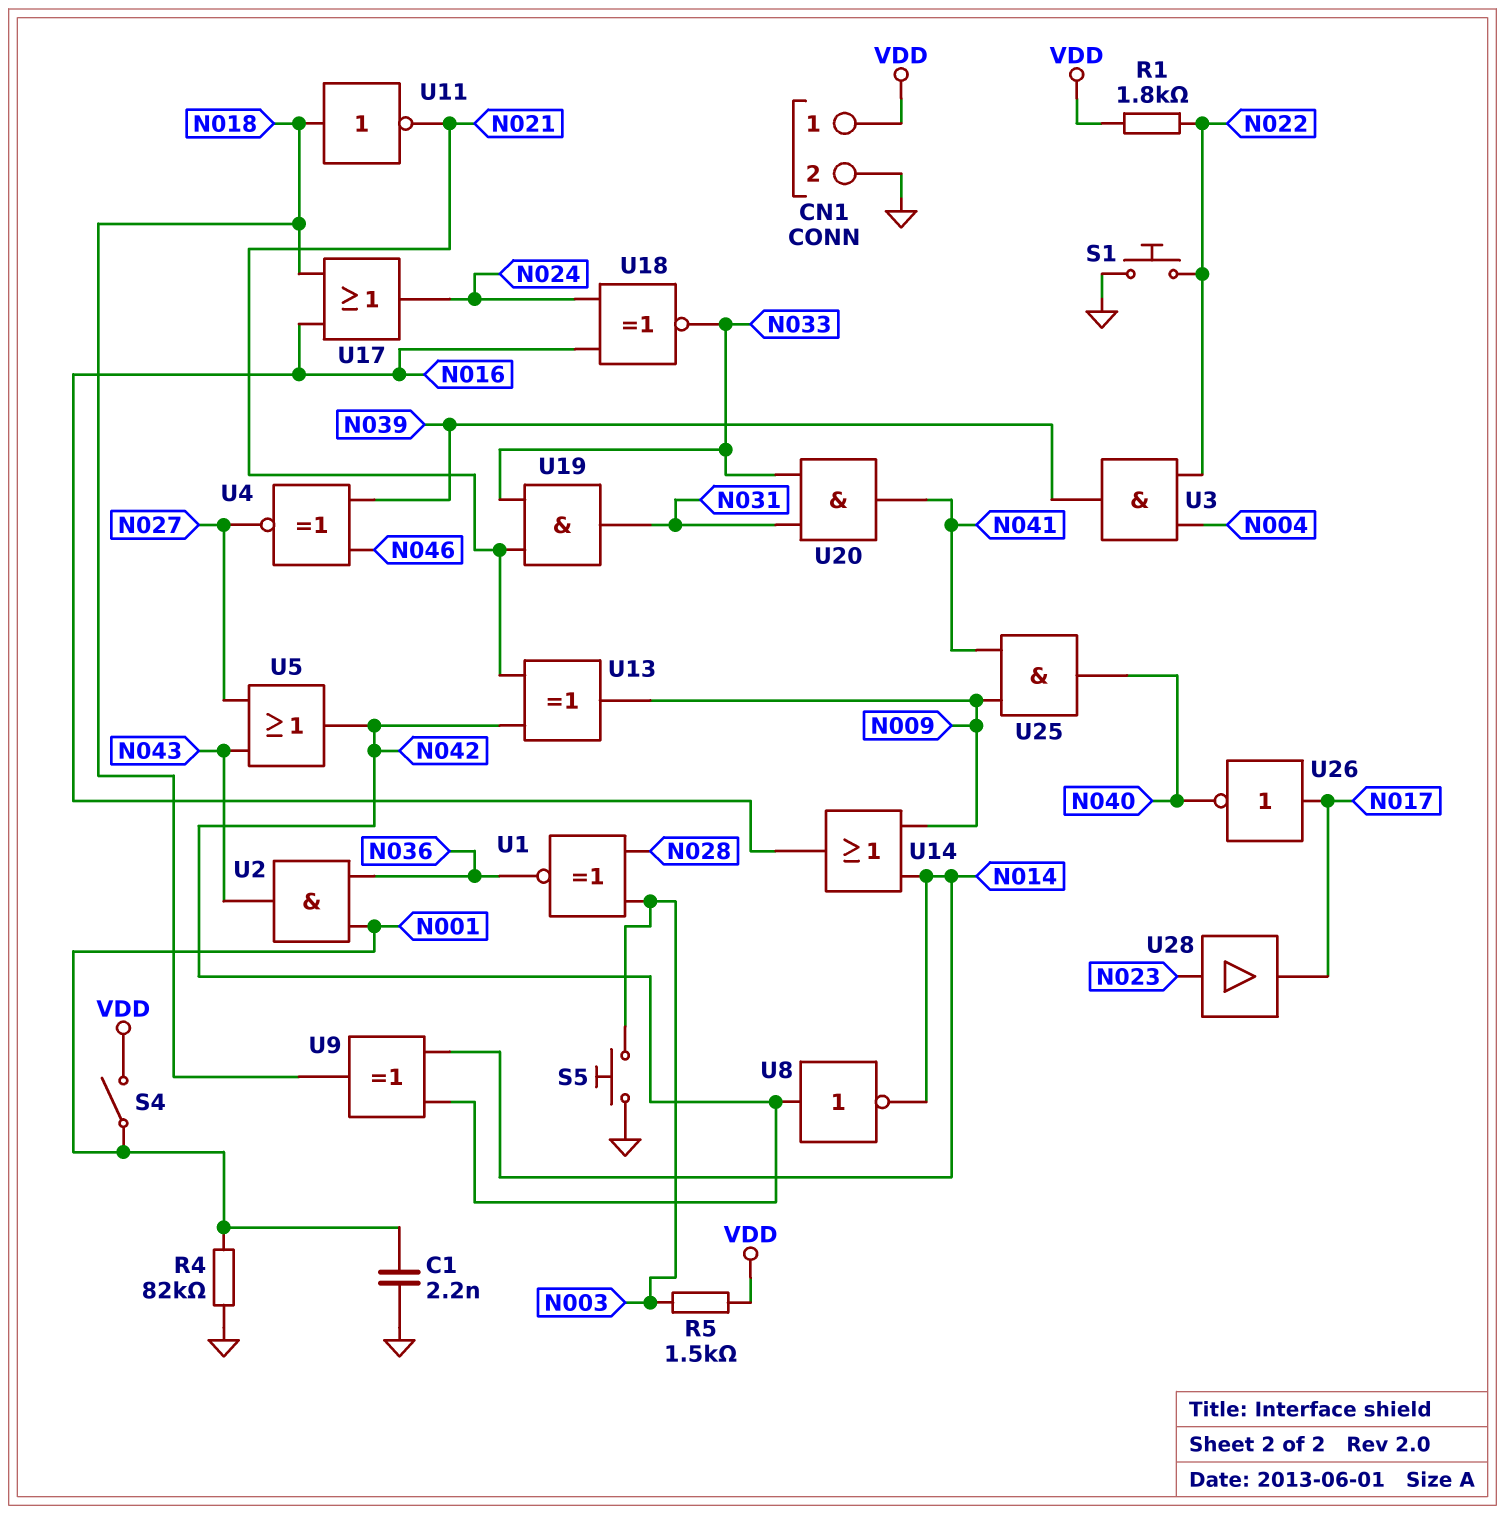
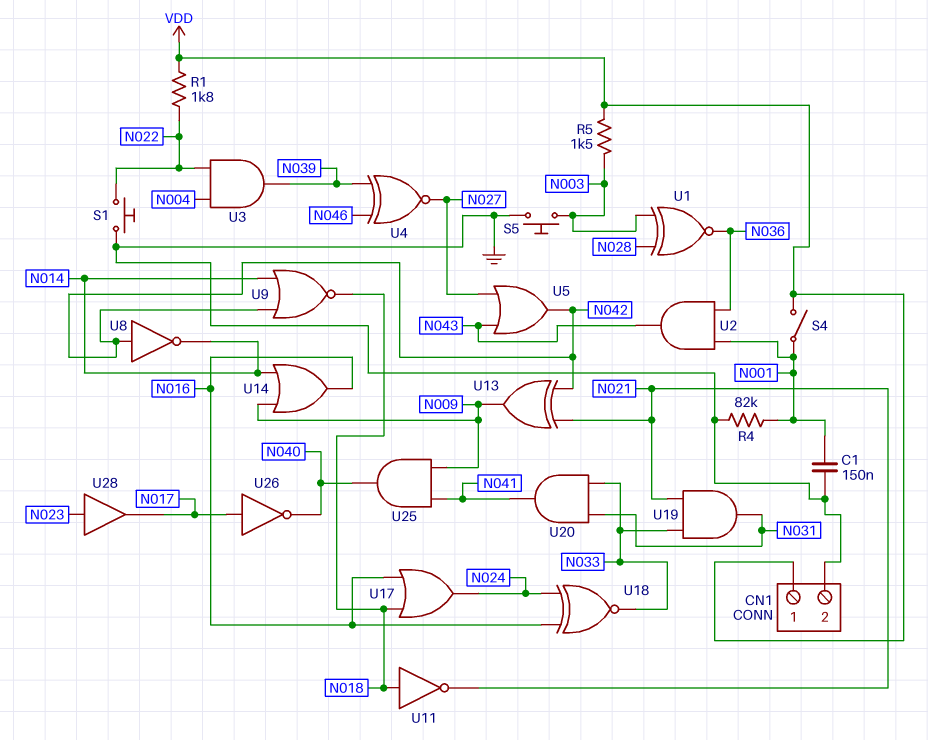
C1: 2.2nF (GND, N001) -> 150nF (GND, N001)
U9: XOR (in N014, in N042, out N018) -> NOR (in N014, in N042, out N018)

